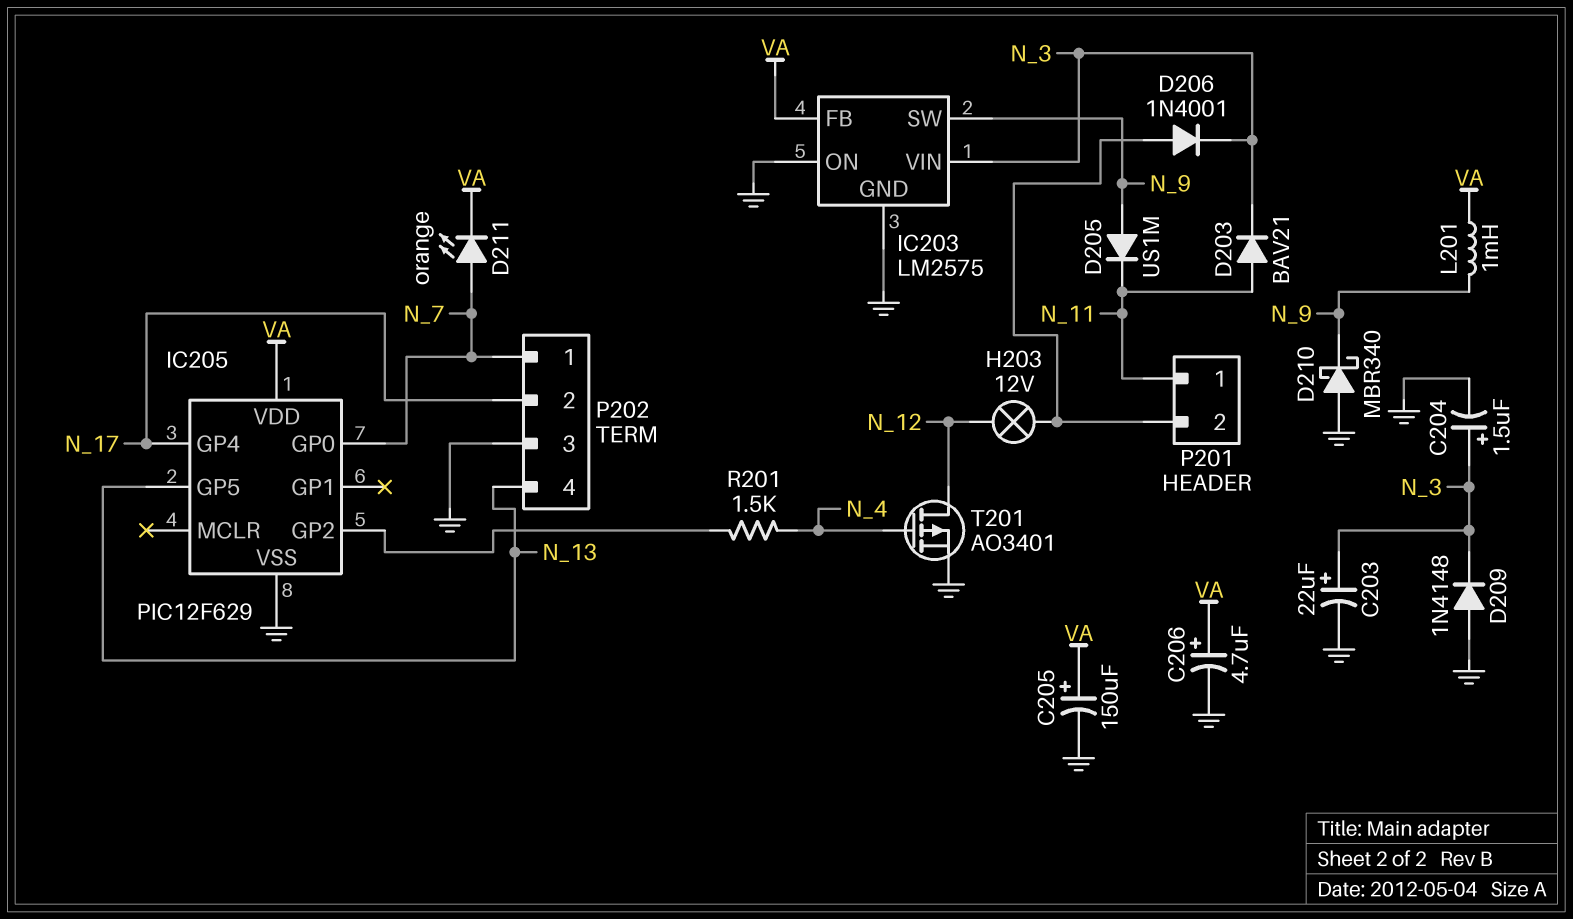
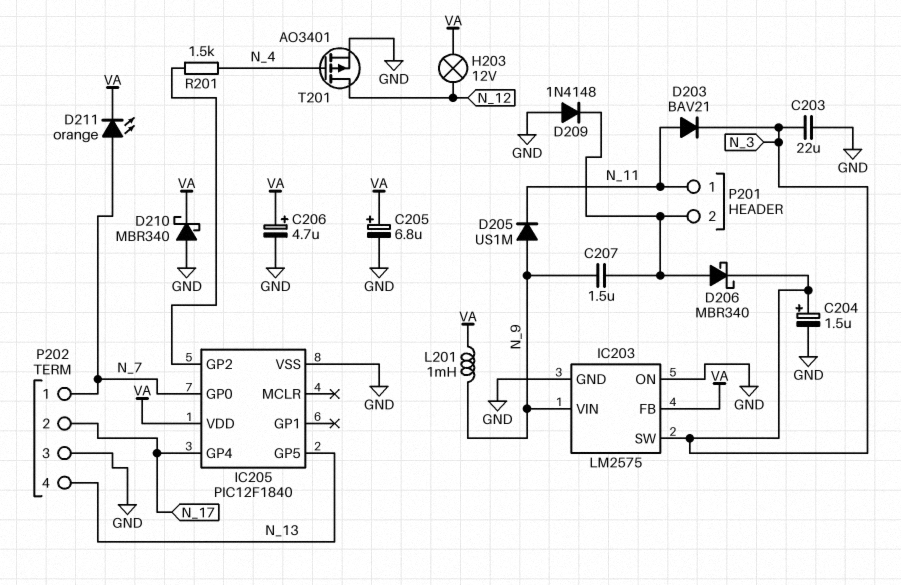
C203: 22uF (plus N_3, minus GND) -> 22uF (GND, N_3)
C205: 150uF (plus VA, minus GND) -> 6.8uF (plus VA, minus GND)
C207: none -> 1.5uF (N_9, P201/2)
D206: diode 1N4001 (A P201/2, K N_3) -> schottky MBR340 (A P201/2, K N_3)
D209: diode 1N4148 (A GND, K N_3) -> diode 1N4148 (A GND, K P201/2)
D210: schottky MBR340 (A GND, K N_9) -> schottky MBR340 (A GND, K VA)
H203: lamp 12V (N_12, P201/2) -> lamp 12V (N_12, VA)
IC203 pin SW: N_9 -> N_3
IC203 pin VIN: N_3 -> N_9
IC205: PIC12F629 -> PIC12F1840

